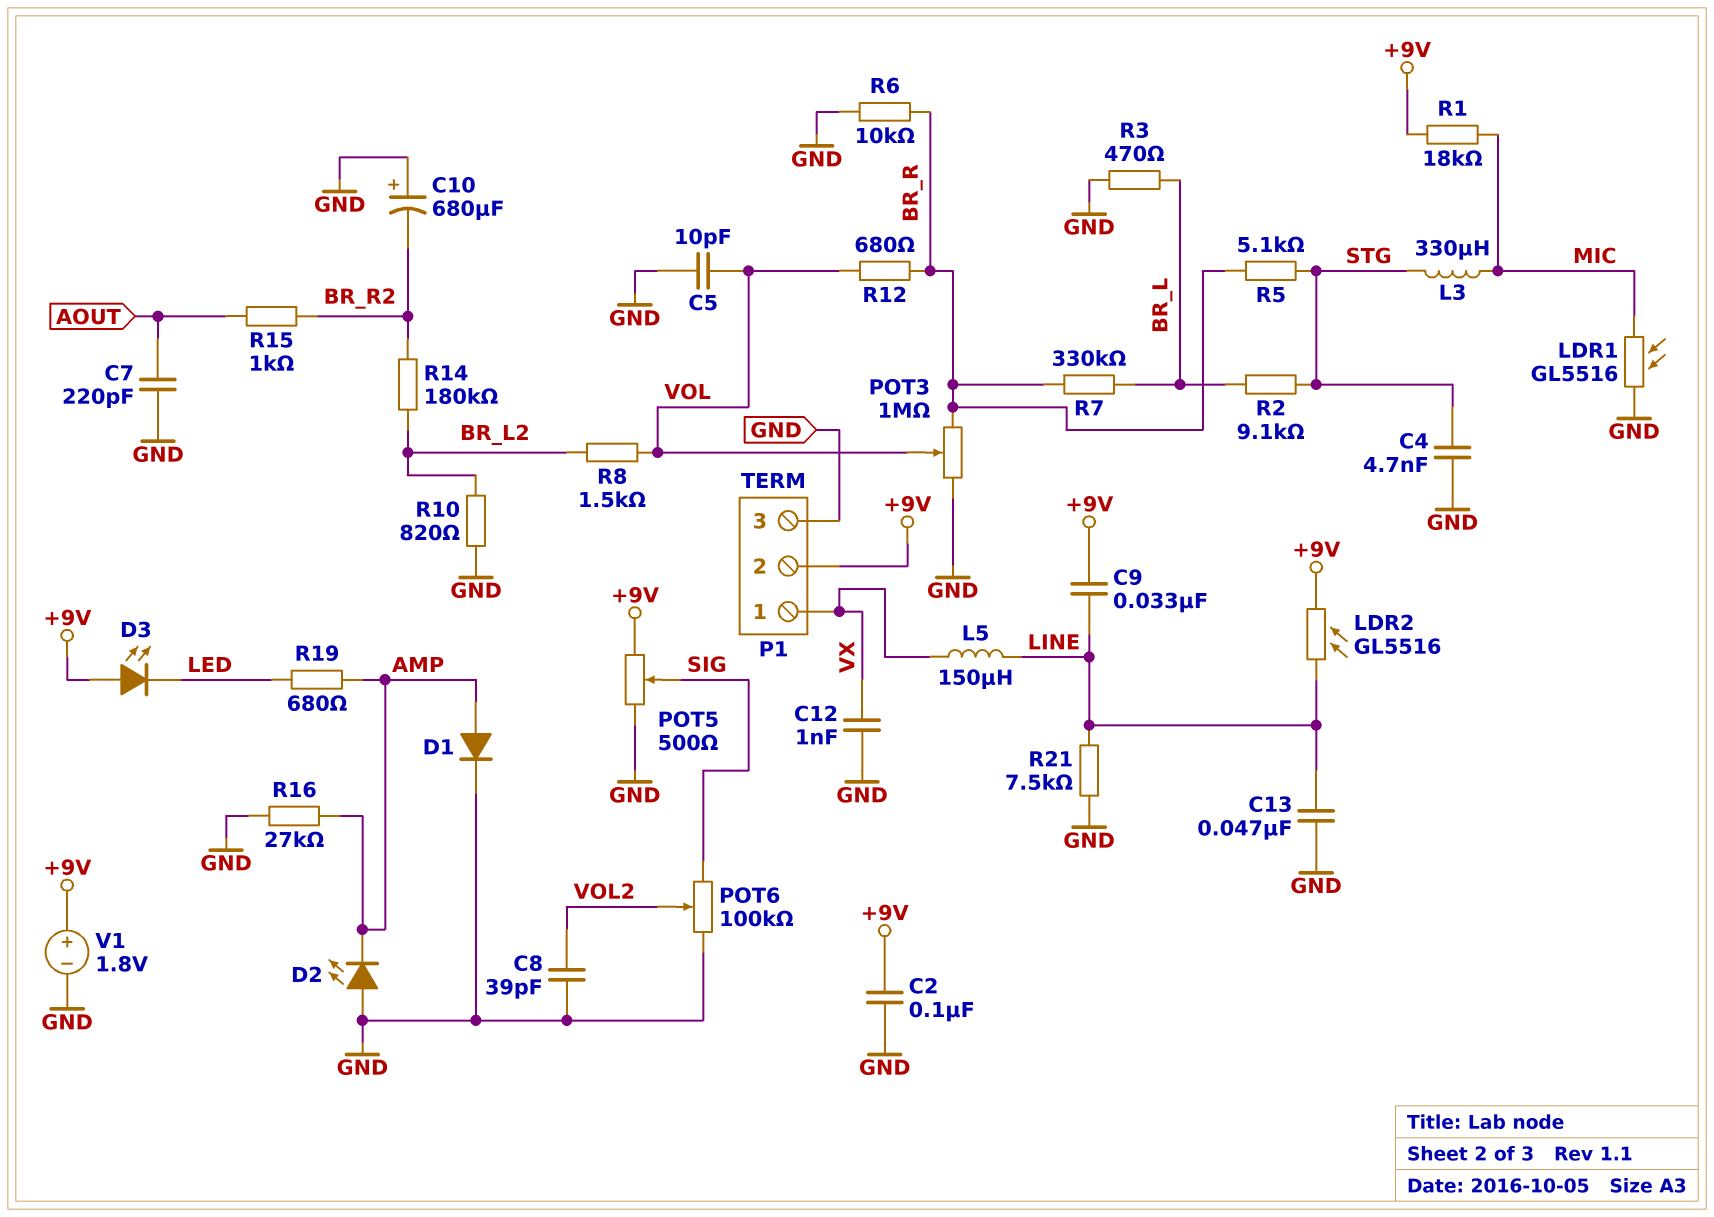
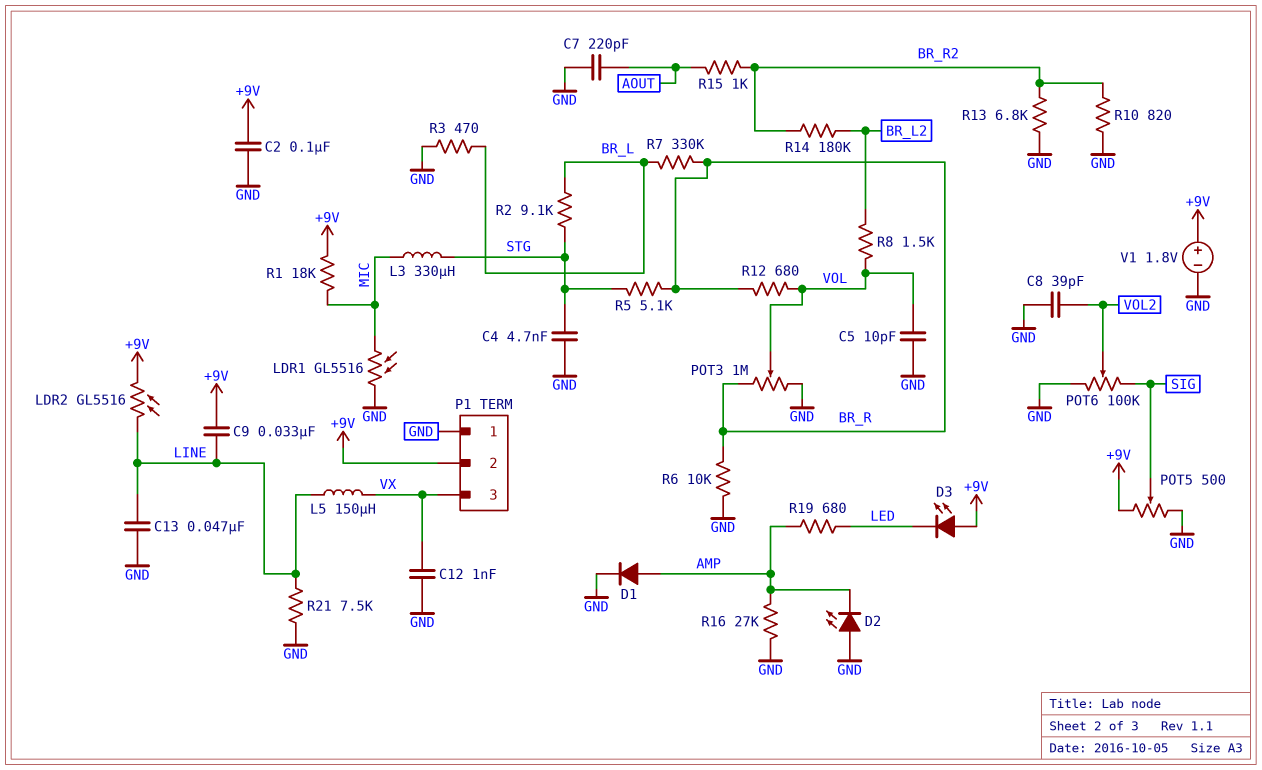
C10: 680uF (plus GND, minus BR_R2) -> none
P1 pin 1: VX -> GND
P1 pin 3: GND -> VX
R10: 820 (BR_L2, GND) -> 820 (BR_R2, GND)
R13: none -> 6.8k (BR_R2, GND)

